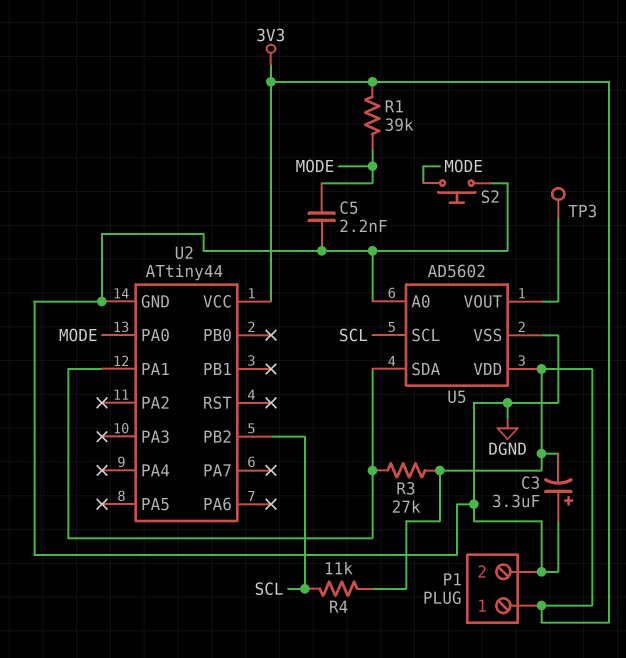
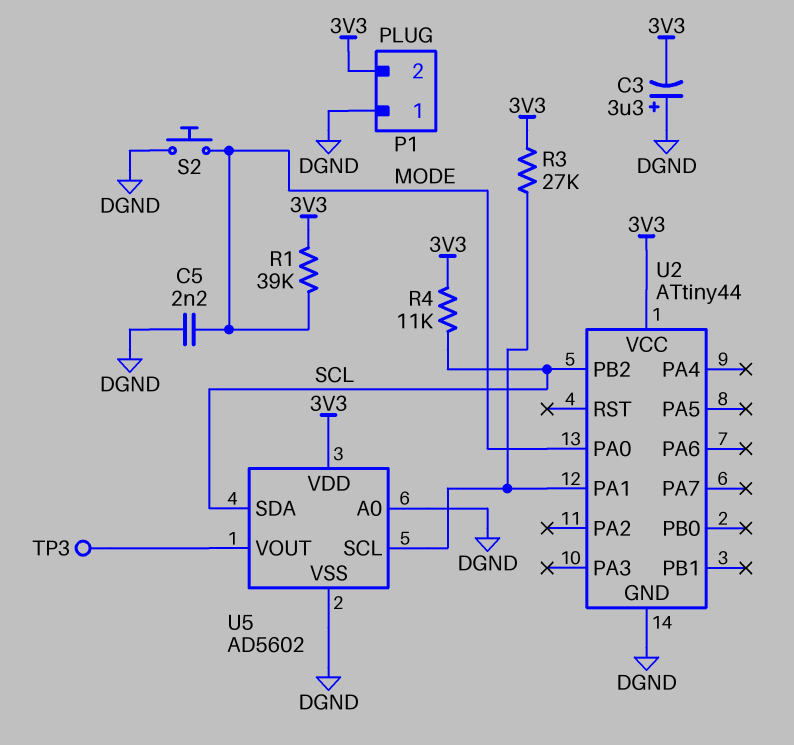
P1 pin 1: 3V3 -> DGND
P1 pin 2: DGND -> 3V3
U5 pin SCL: SCL -> U2/PA1
U5 pin SDA: U2/PA1 -> SCL

